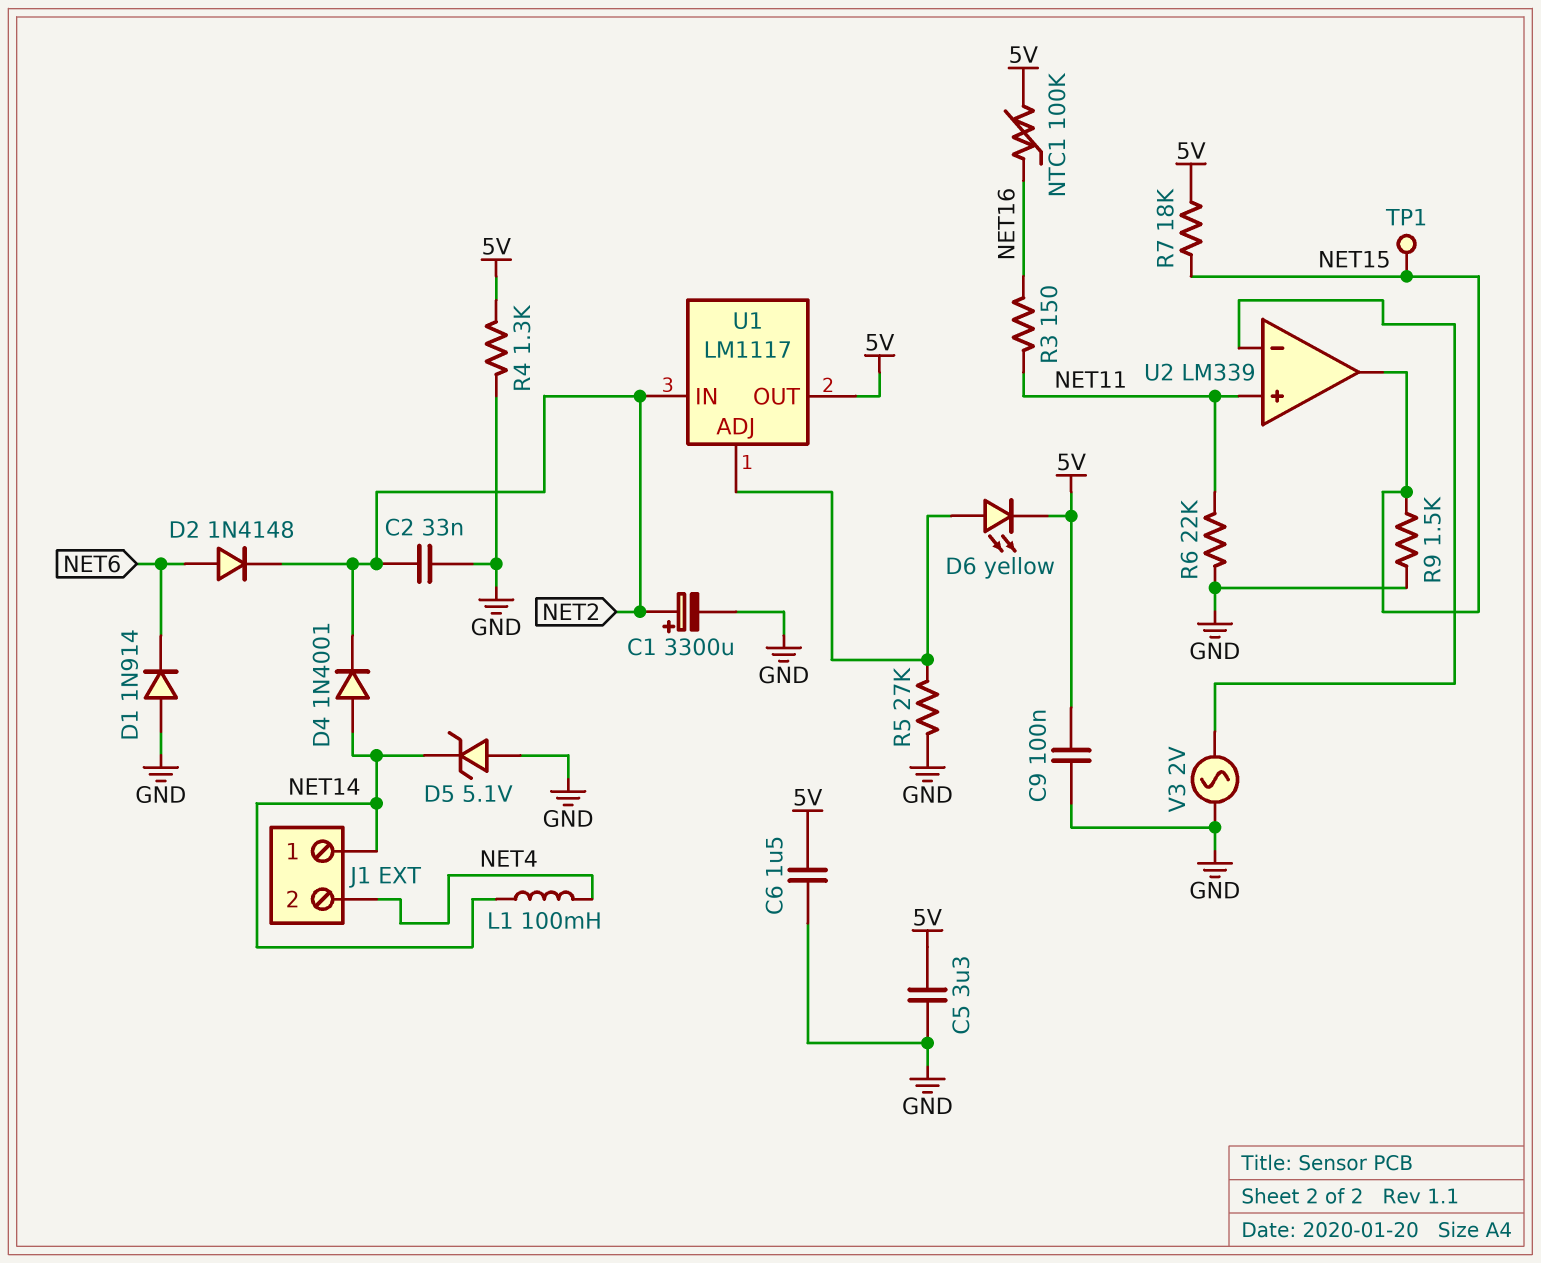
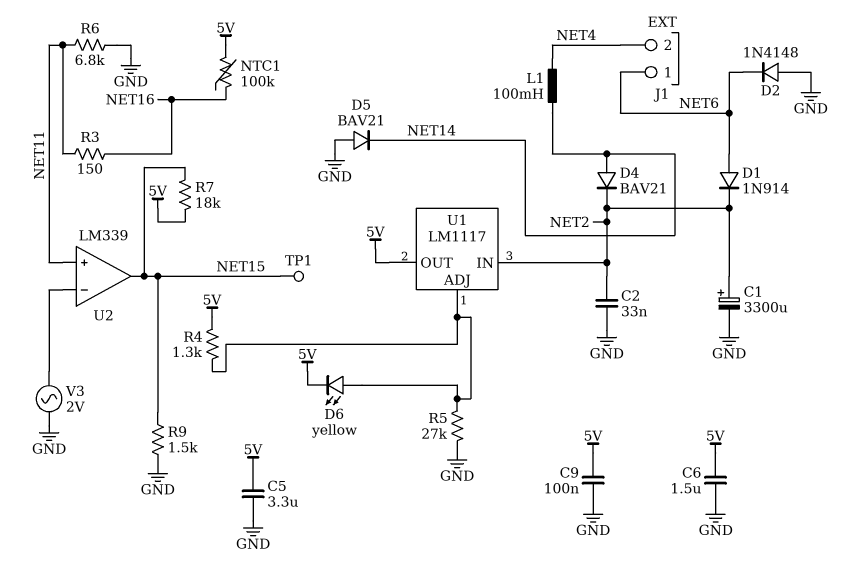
D1: diode 1N914 (A GND, K NET6) -> diode 1N914 (A NET6, K NET2)
D2: diode 1N4148 (A NET6, K NET2) -> diode 1N4148 (A GND, K NET6)
D4: diode 1N4001 (A NET14, K NET2) -> diode BAV21 (A NET14, K NET2)
D5: zener 5.1V (A GND, K NET14) -> diode BAV21 (A GND, K NET14)
J1 pin 1: NET14 -> NET6
R4: 1.3k (5V, GND) -> 1.3k (5V, U1/ADJ)
R6: 22k (GND, NET11) -> 6.8k (GND, NET11)

